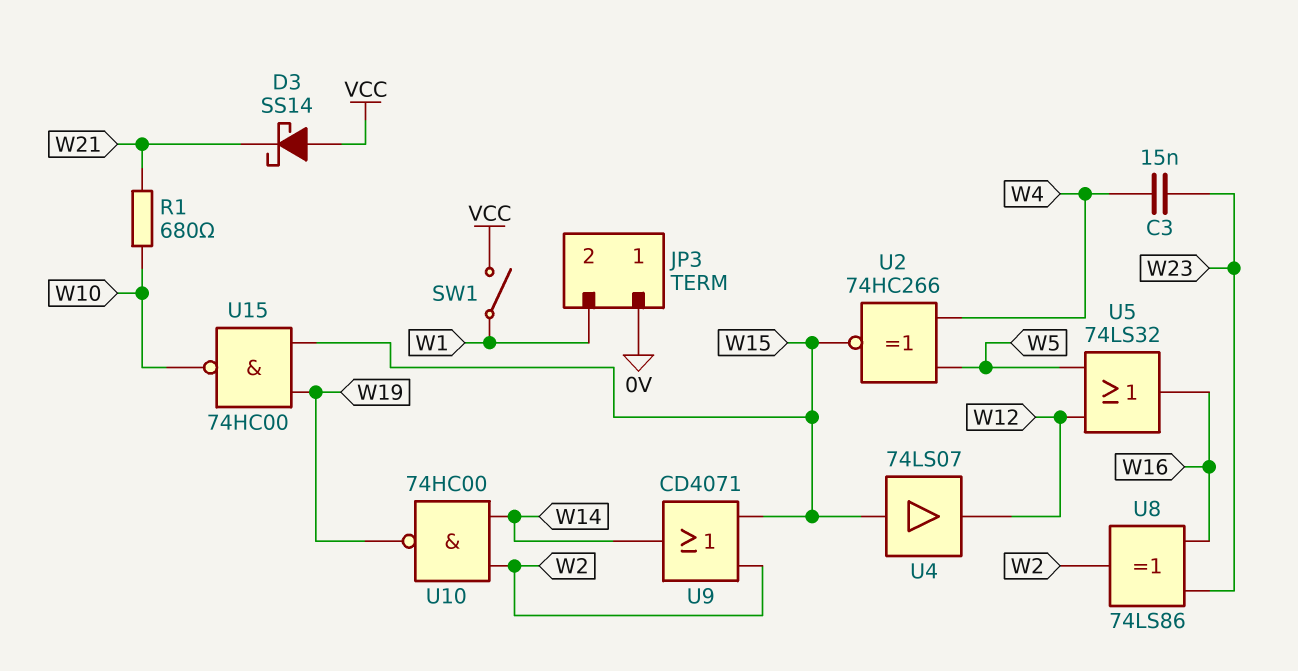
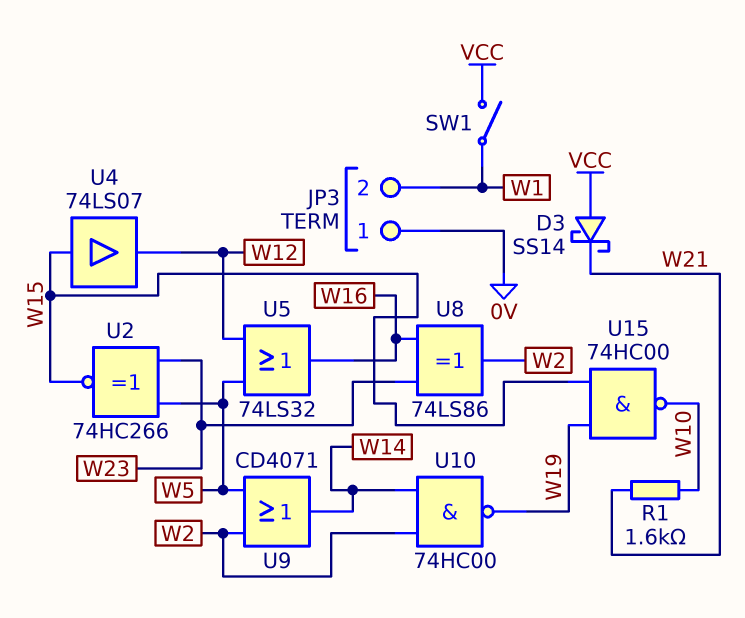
C3: 15nF (W4, W23) -> none
R1: 680 (W10, W21) -> 1.6k (W10, W21)
U2: XNOR 74HC266 (in W4, in W5, out W15) -> XNOR 74HC266 (in W5, in W23, out W15)
U9: OR CD4071 (in W2, in W15, out W14) -> OR CD4071 (in W2, in W5, out W14)

